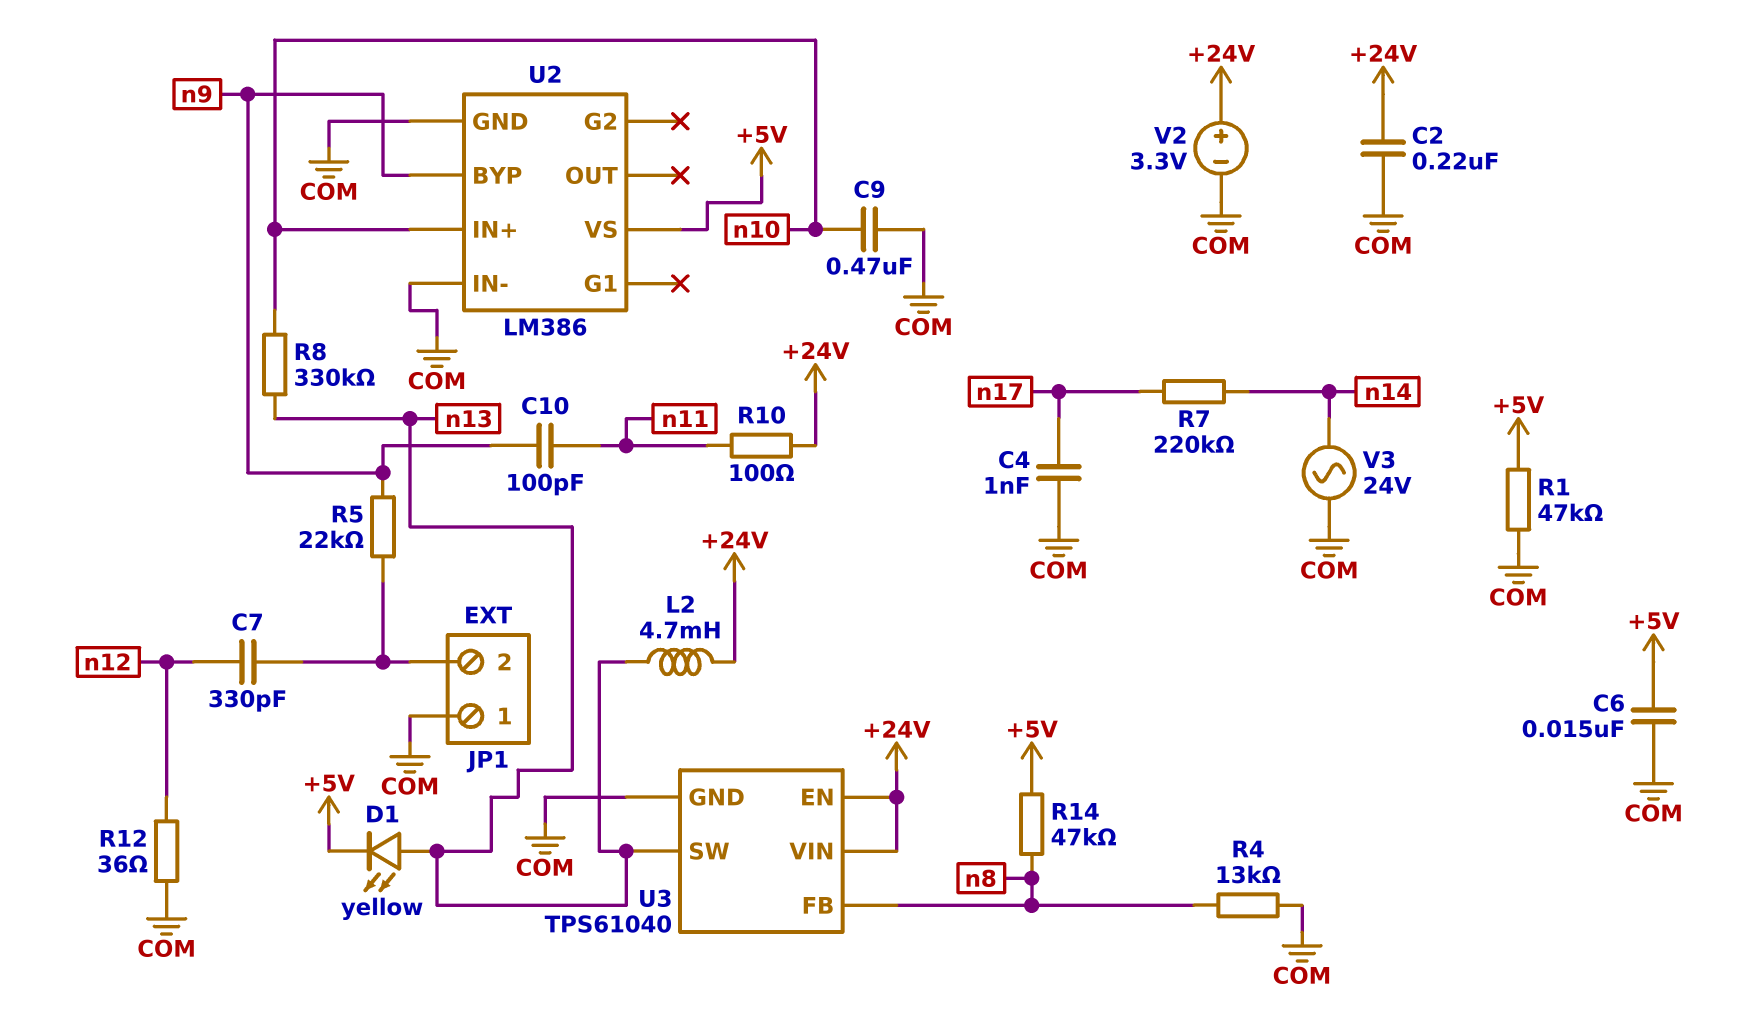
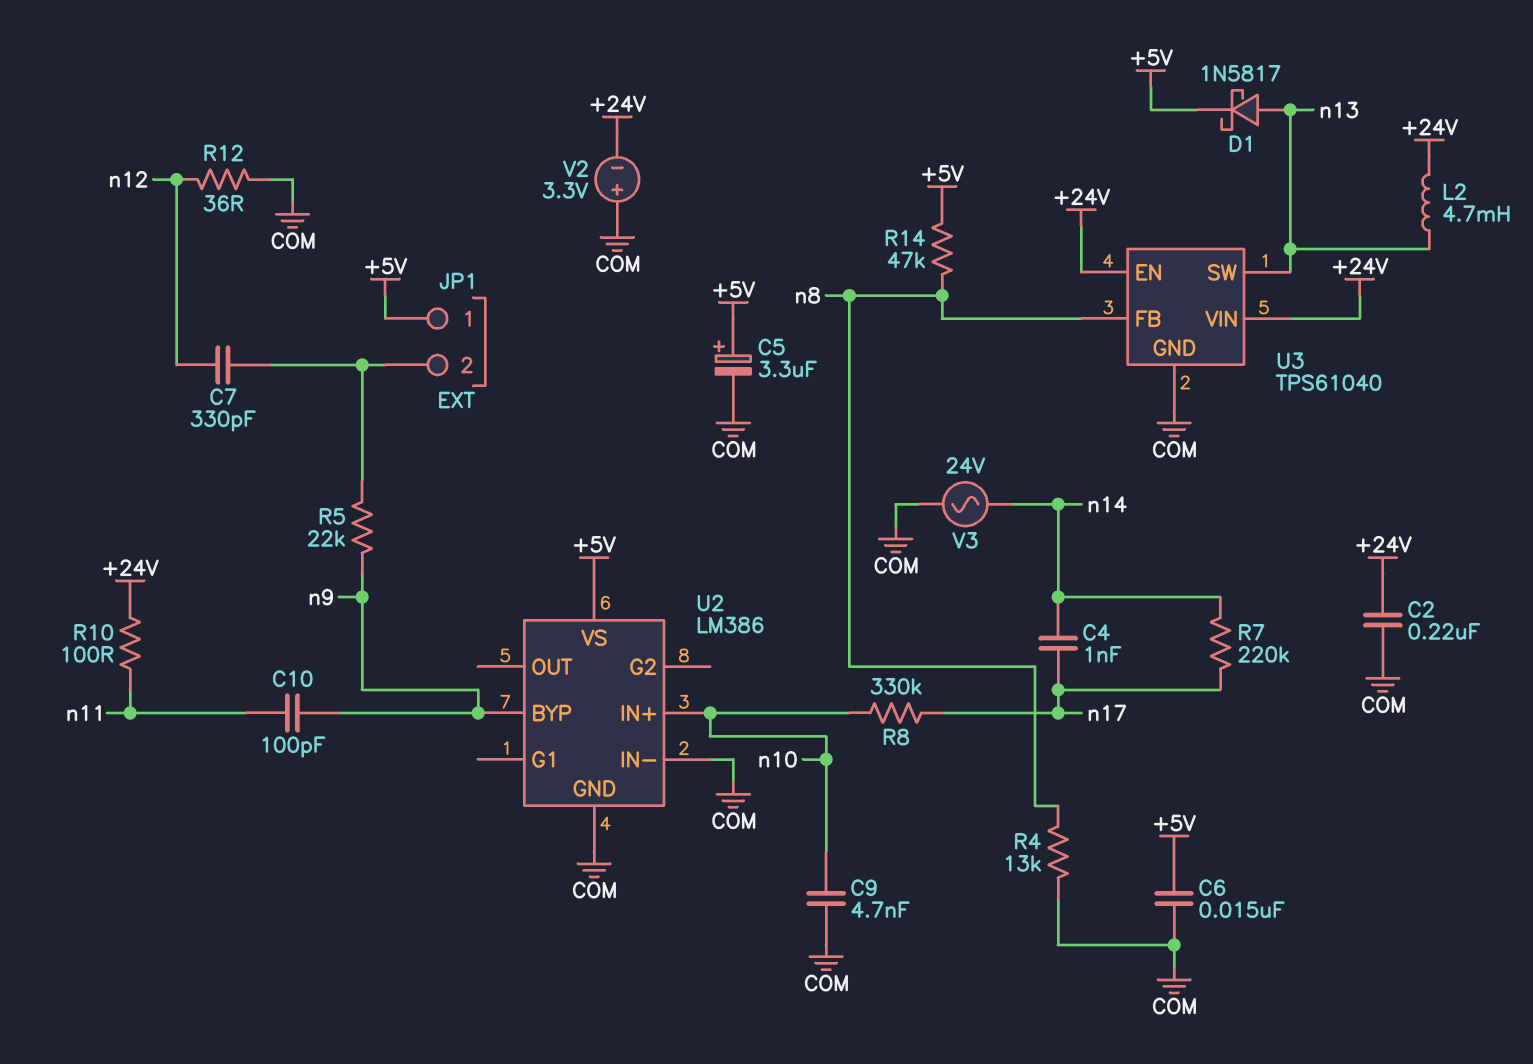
C4: 1nF (COM, n17) -> 1nF (n14, n17)
C5: none -> 3.3uF (plus +5V, minus COM)
C9: 470nF (COM, n10) -> 4.7nF (COM, n10)
D1: LED yellow (A n13, K +5V) -> schottky 1N5817 (A n13, K +5V)
JP1 pin 1: COM -> +5V
R1: 47k (+5V, COM) -> none
R8: 330k (n10, n13) -> 330k (n10, n17)
V2: 3.3V (plus +24V, minus COM) -> 3.3V (plus COM, minus +24V)

